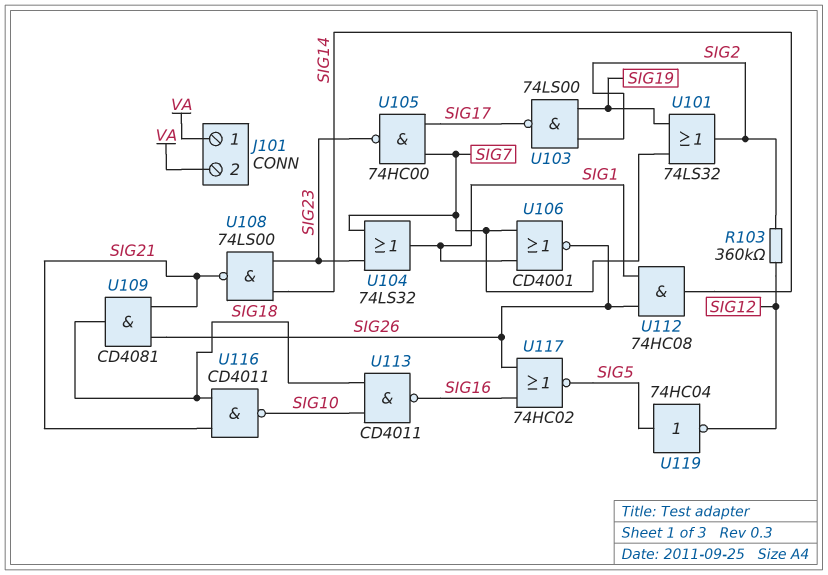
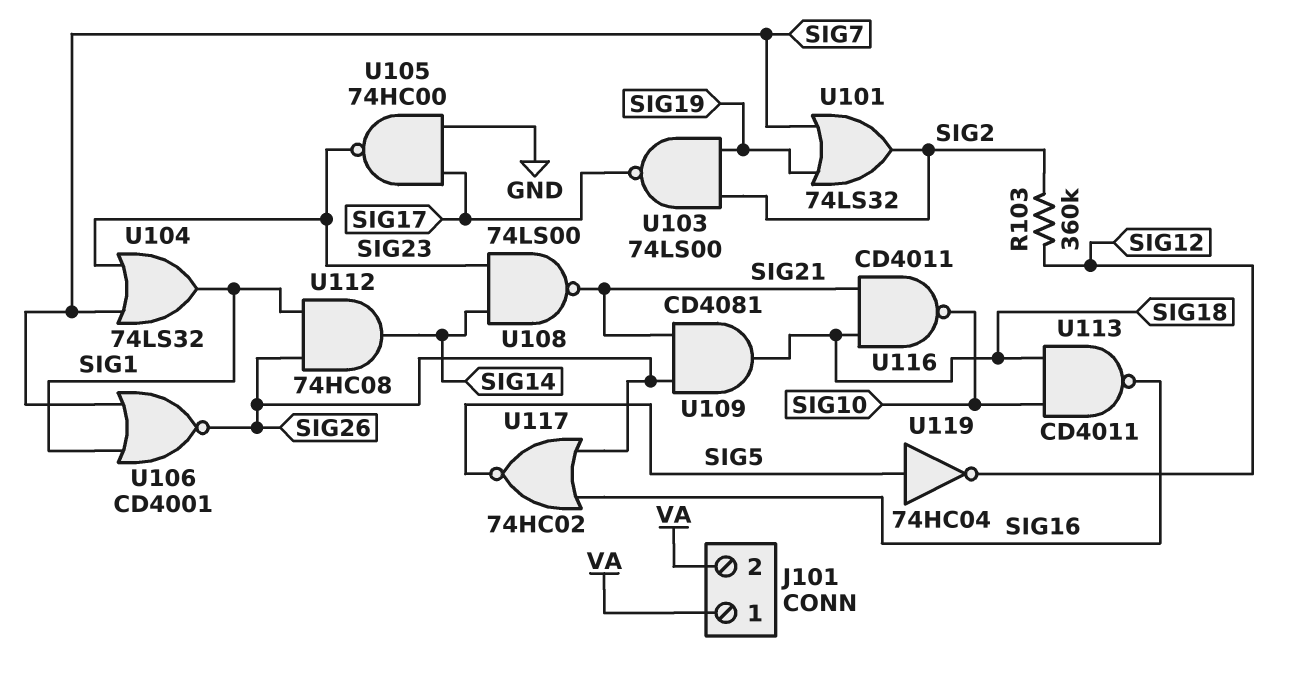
U105: NAND 74HC00 (in SIG7, in SIG17, out SIG23) -> NAND 74HC00 (in GND, in SIG17, out SIG23)

